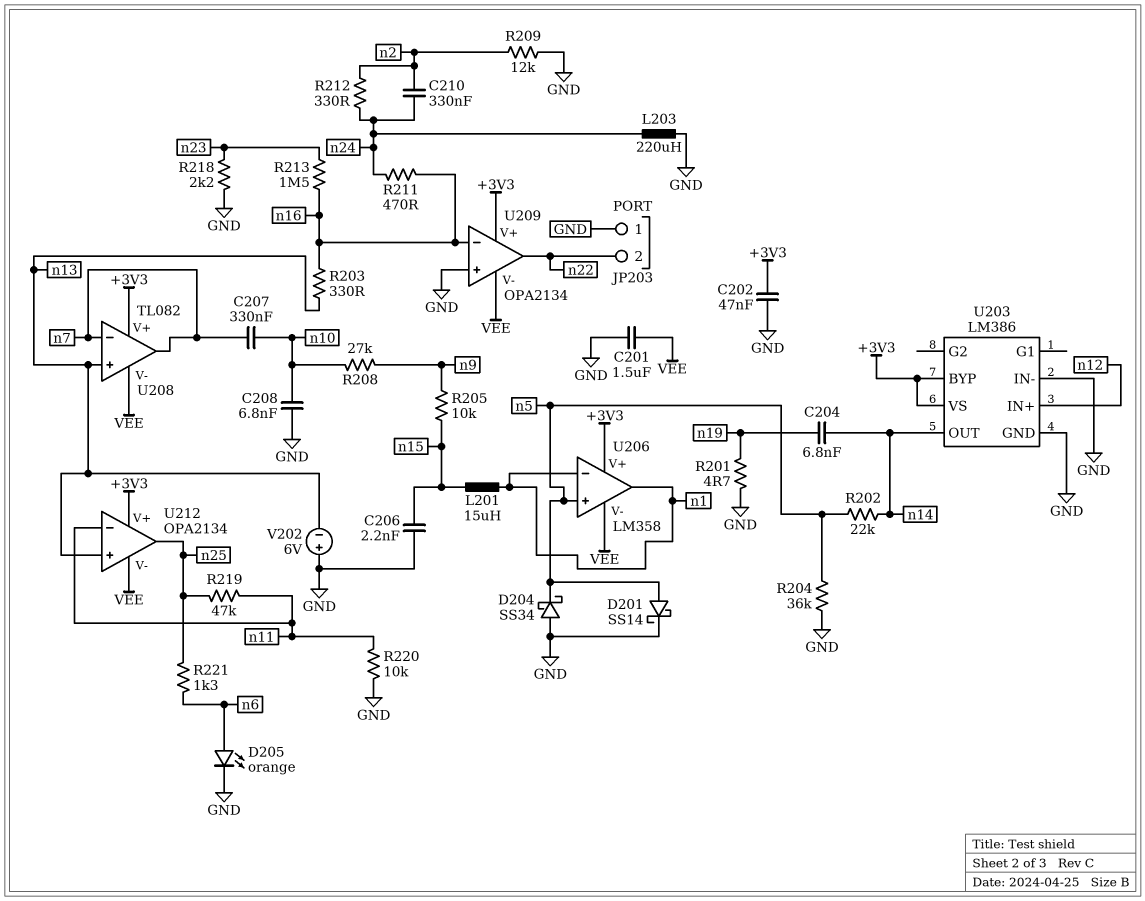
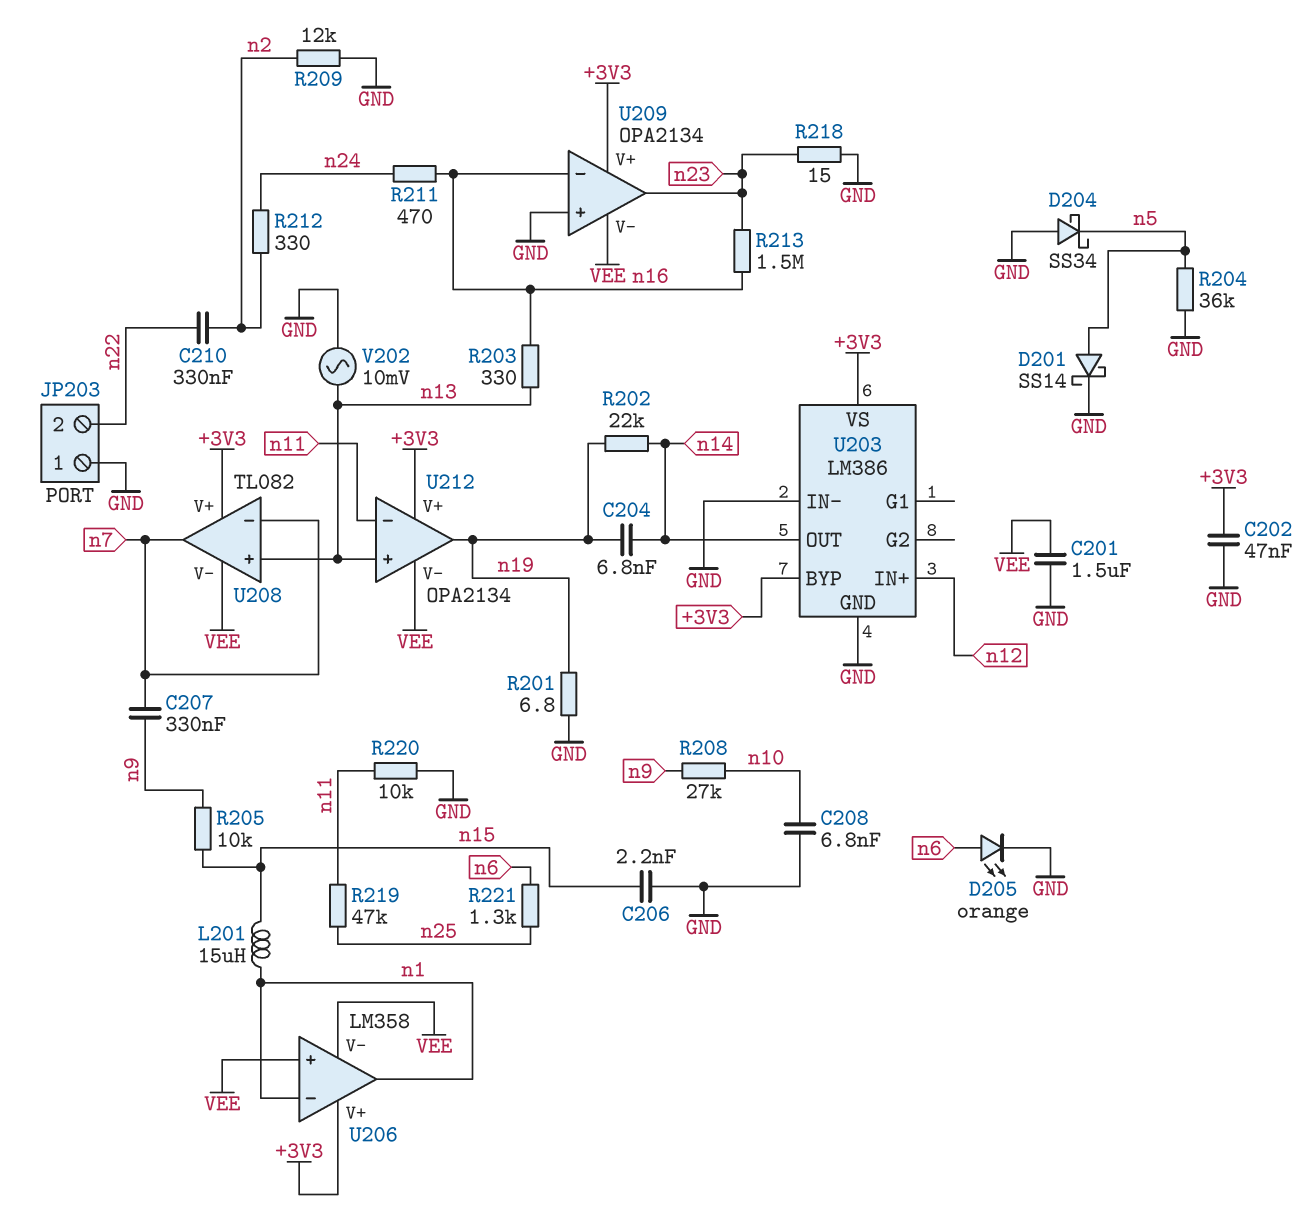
C207: 330nF (n7, n10) -> 330nF (n7, n9)
C210: 330nF (n2, n24) -> 330nF (n2, n22)
L203: 220uH (GND, n24) -> none
R201: 4.7 (GND, n19) -> 6.8 (GND, n19)
R202: 22k (n5, n14) -> 22k (n14, n19)
R218: 2.2k (GND, n23) -> 15 (GND, n23)
U206 pin in+: n5 -> VEE
U209 pin out: n22 -> n23
U212 pin out: n25 -> n19
V202: 6V (plus GND, minus n13) -> AC 10mV (GND, n13)

